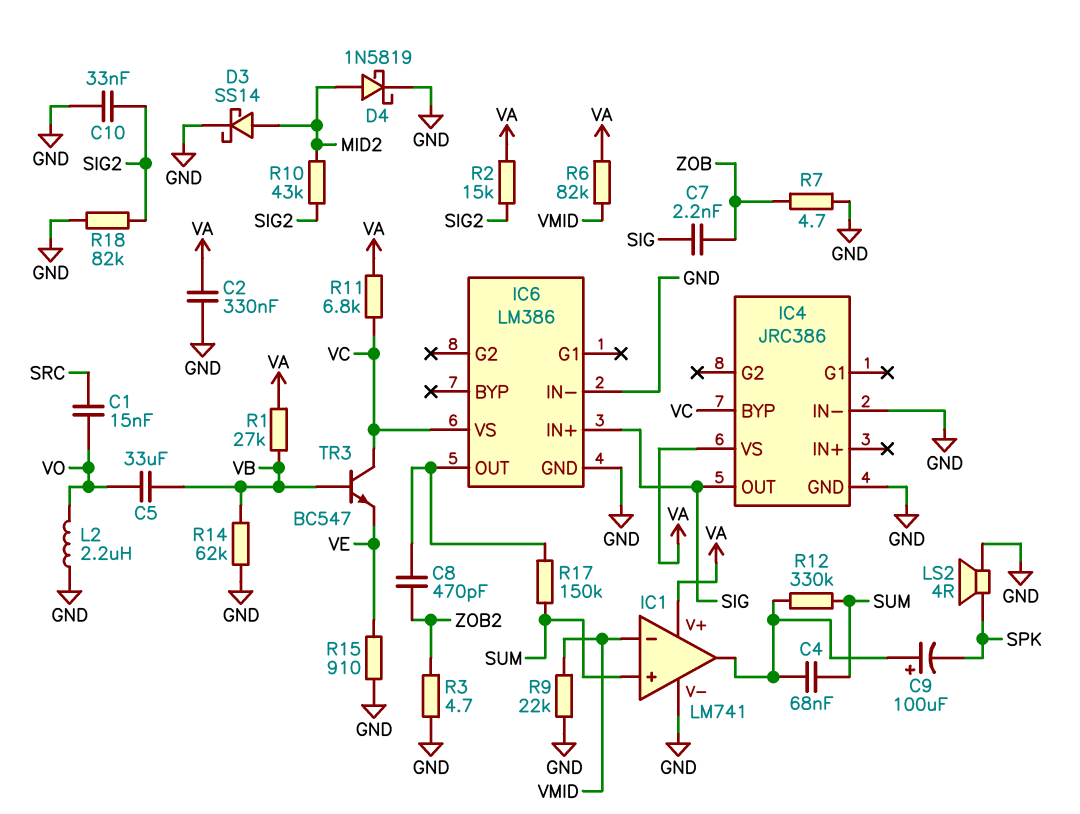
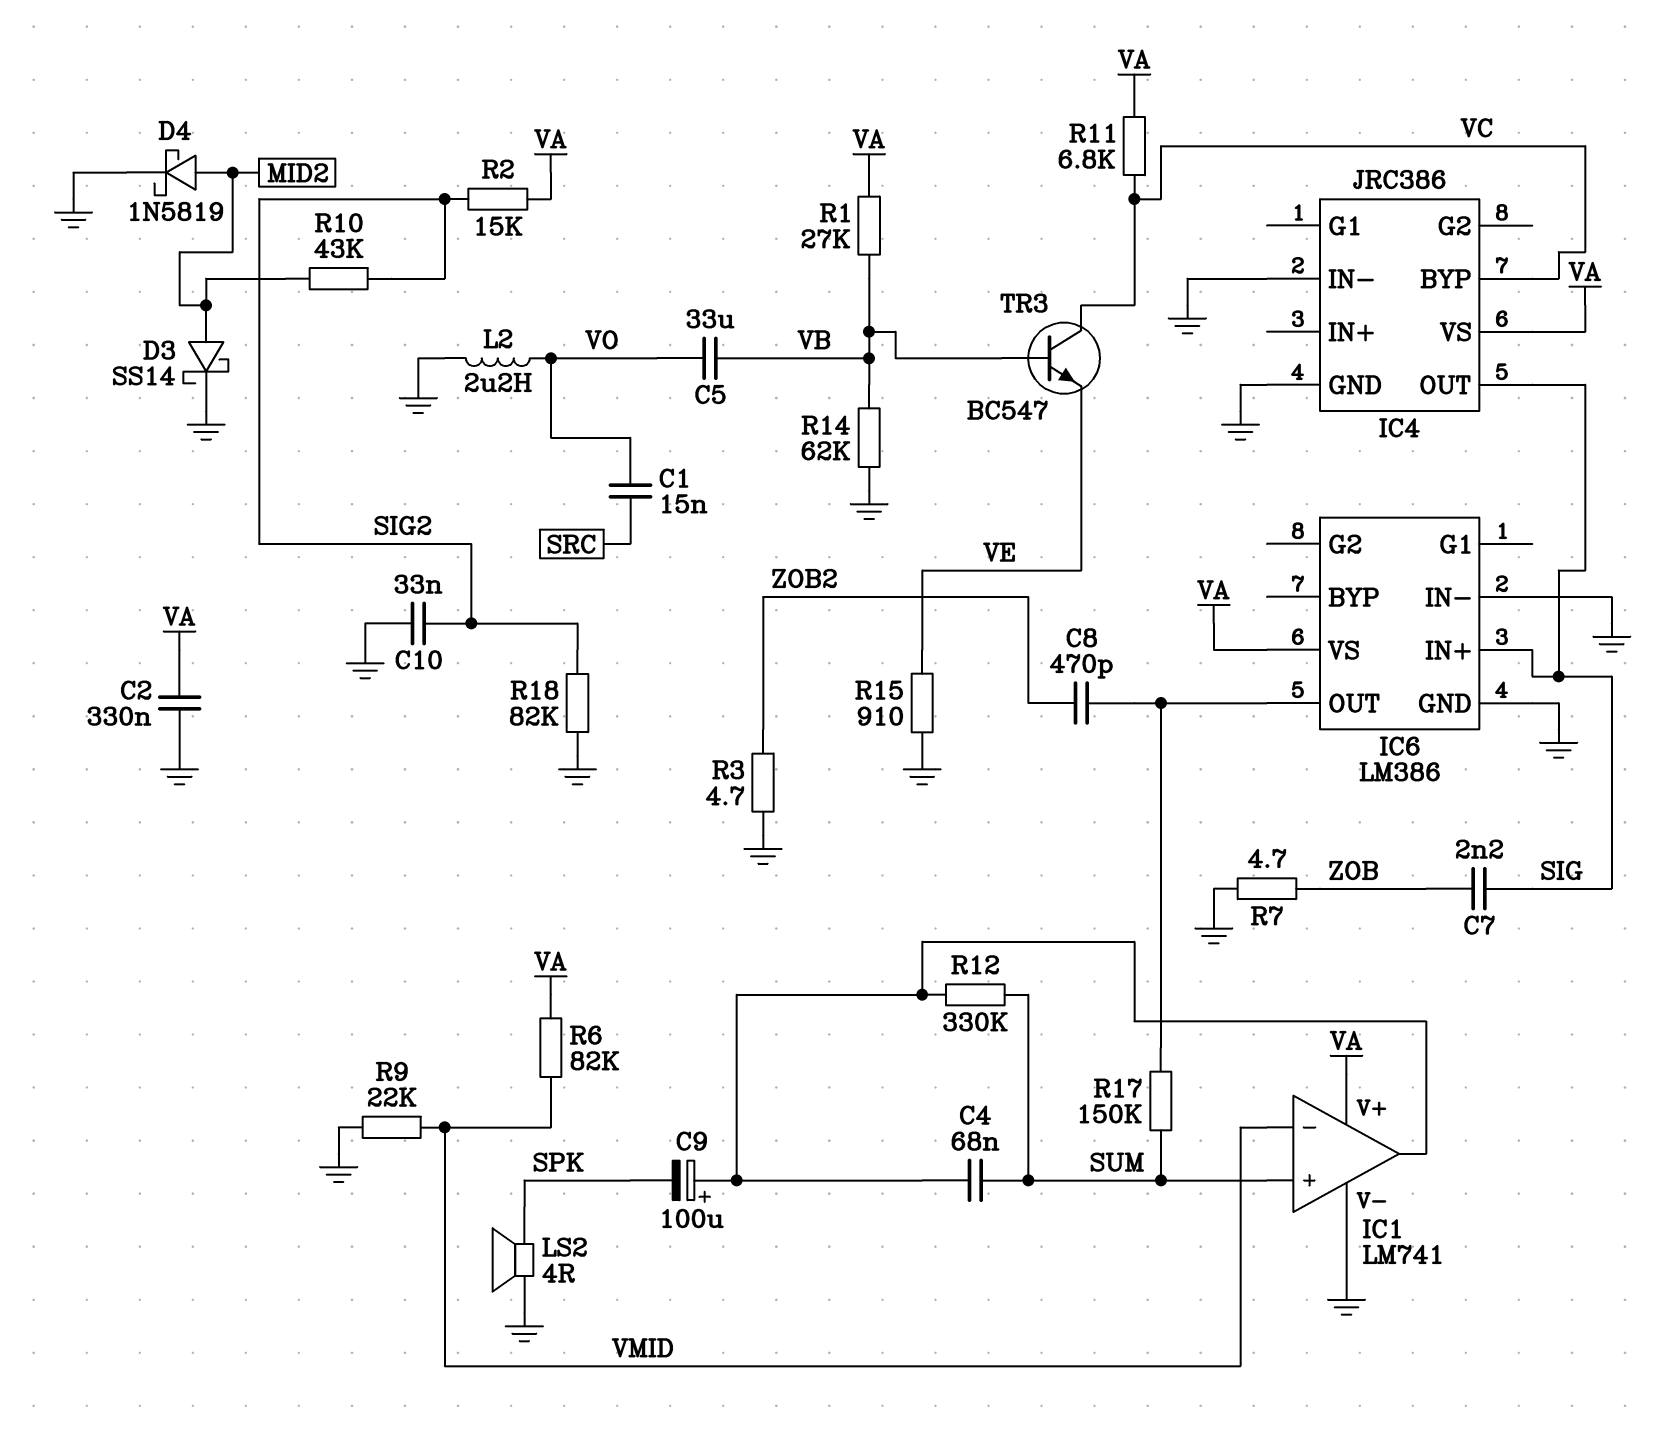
IC6 pin VS: VC -> VA

